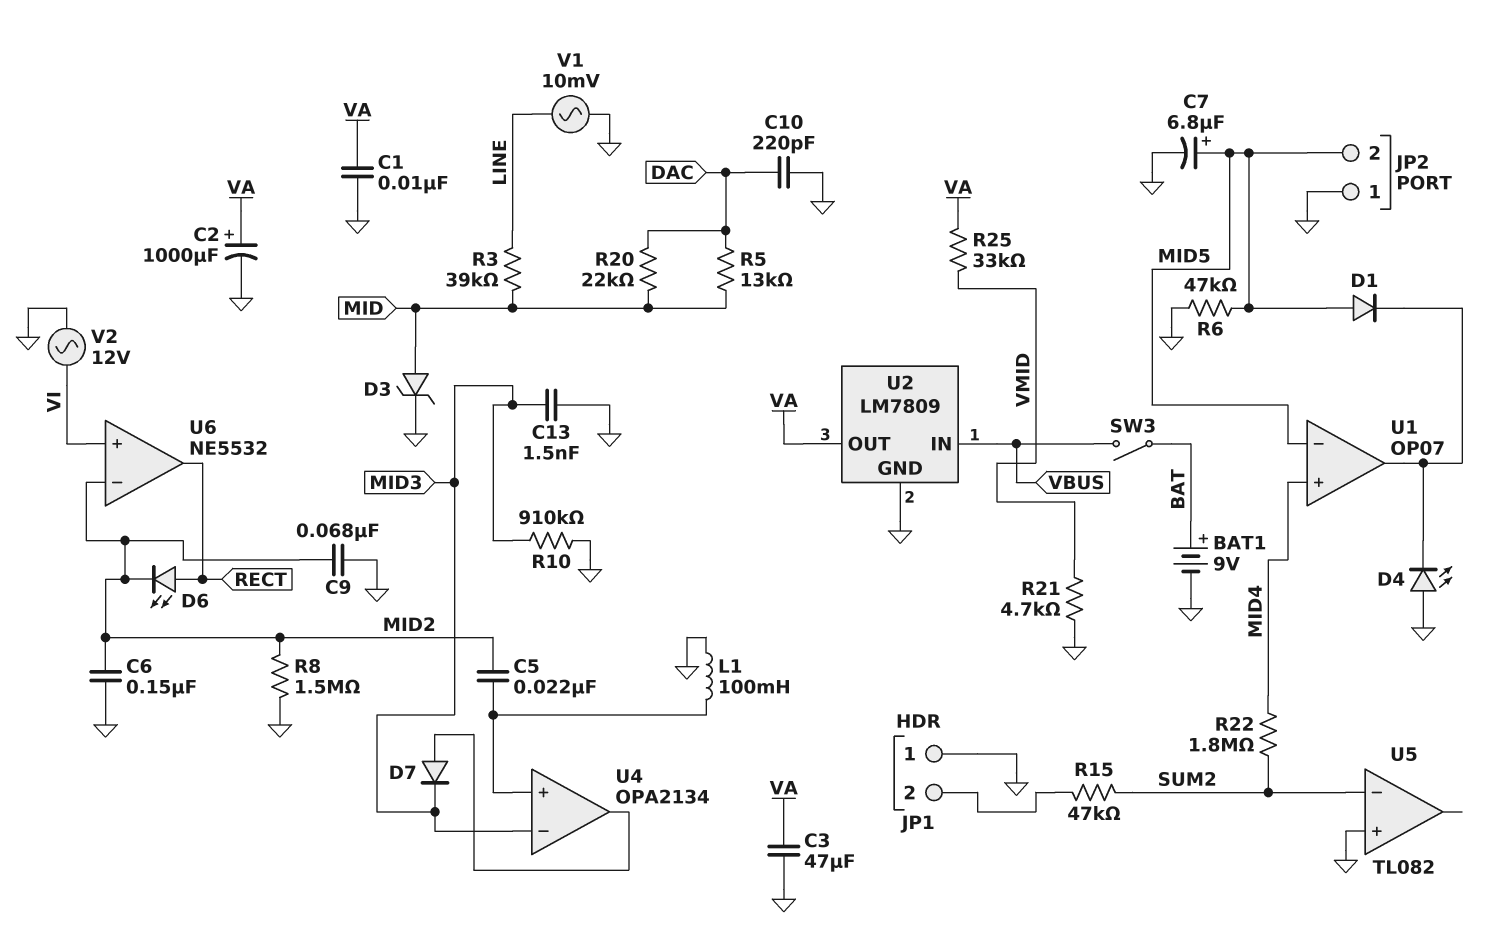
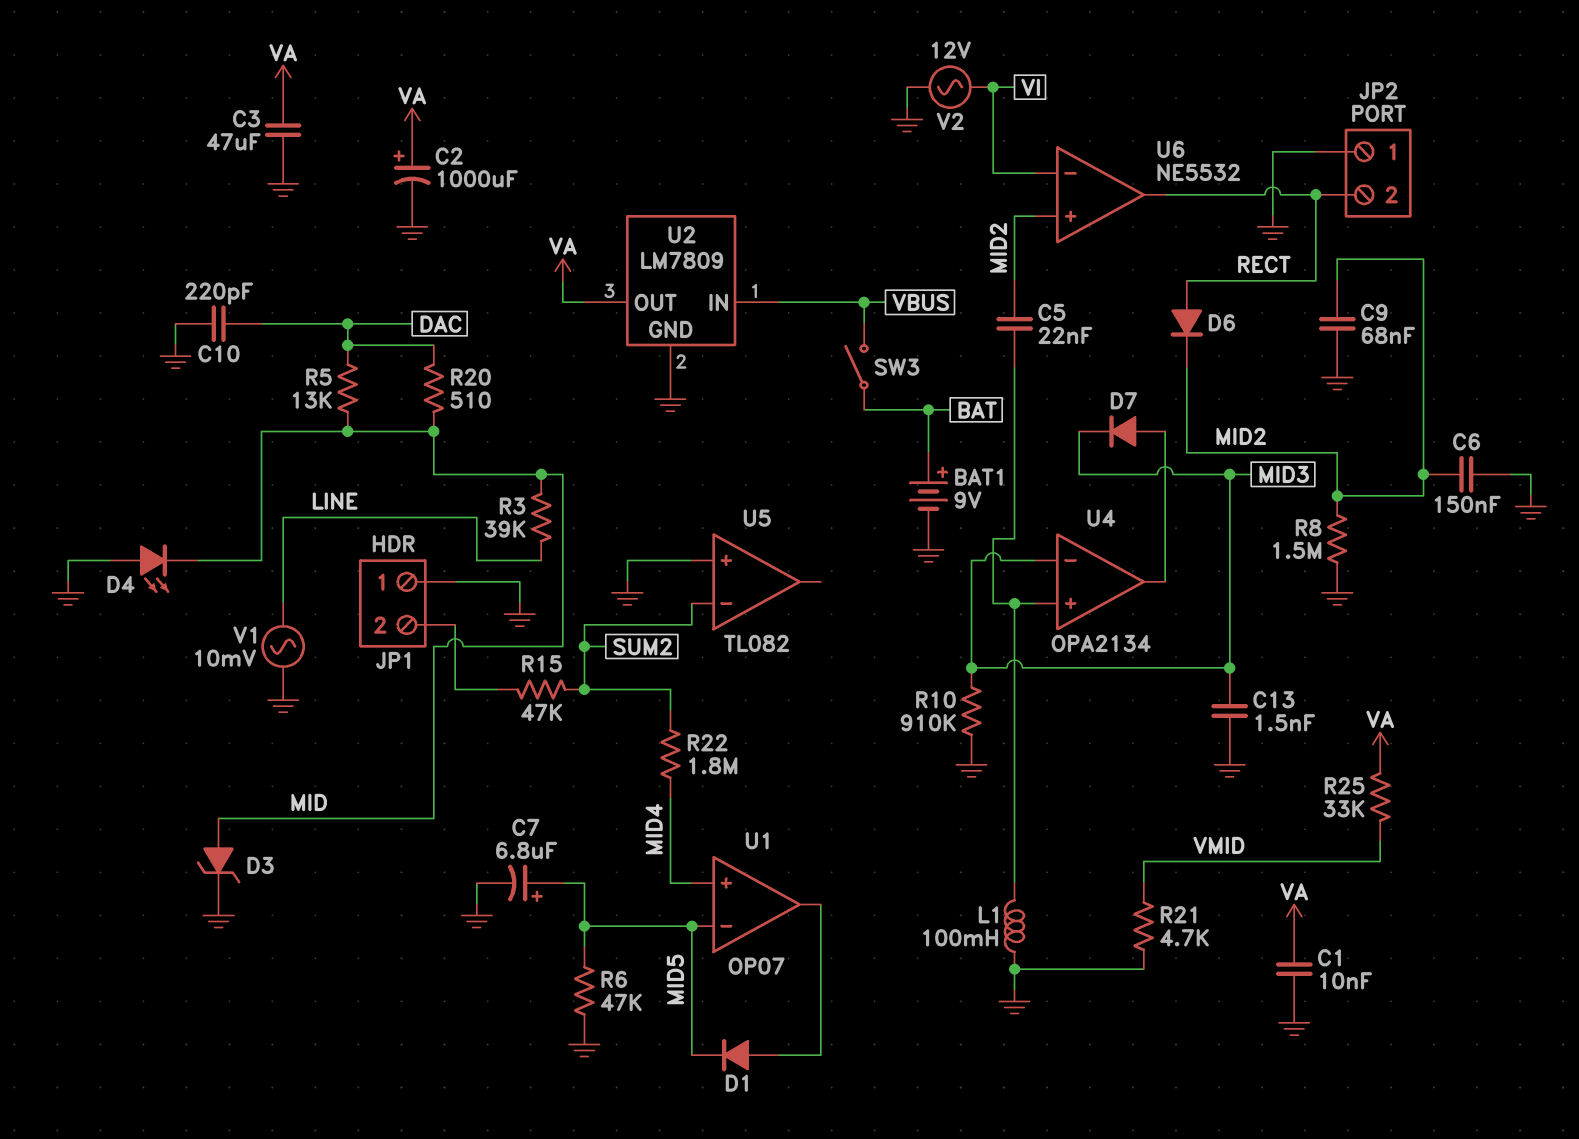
D1: diode (A MID5, K U1/out) -> diode (A U1/out, K MID5)
D4: LED (A GND, K U1/out) -> LED (A GND, K MID)
D6: LED (A RECT, K MID2) -> diode (A RECT, K MID2)
JP2 pin 2: MID5 -> RECT
R20: 22k (DAC, MID) -> 510 (DAC, MID)
U6 pin in+: VI -> MID2
U6 pin in-: MID2 -> VI

